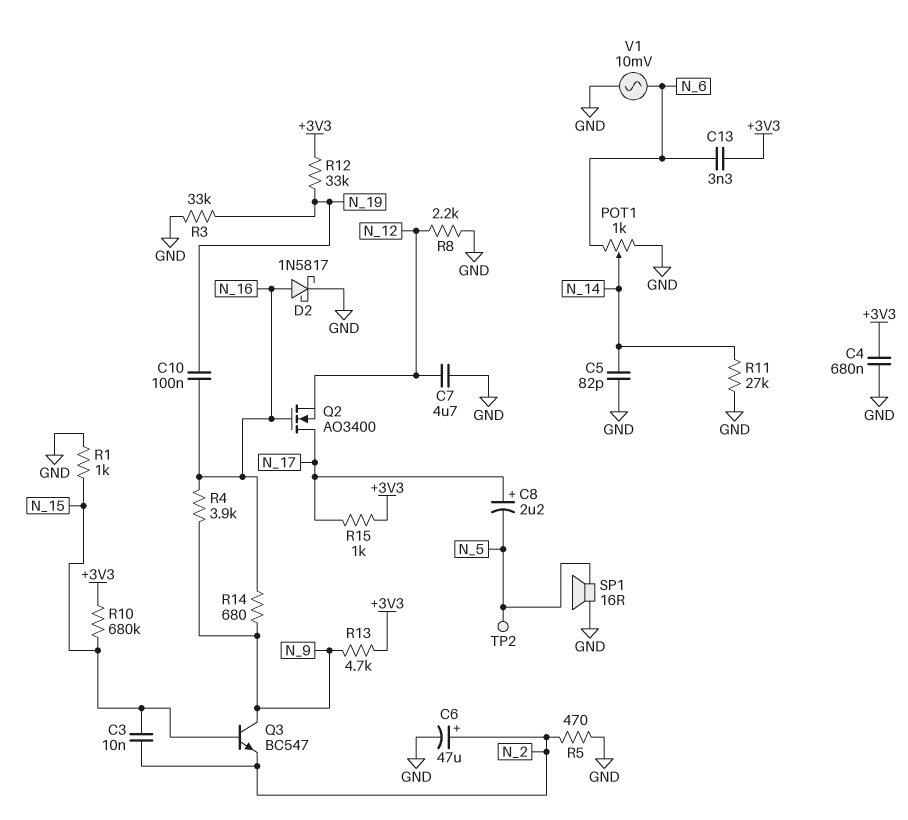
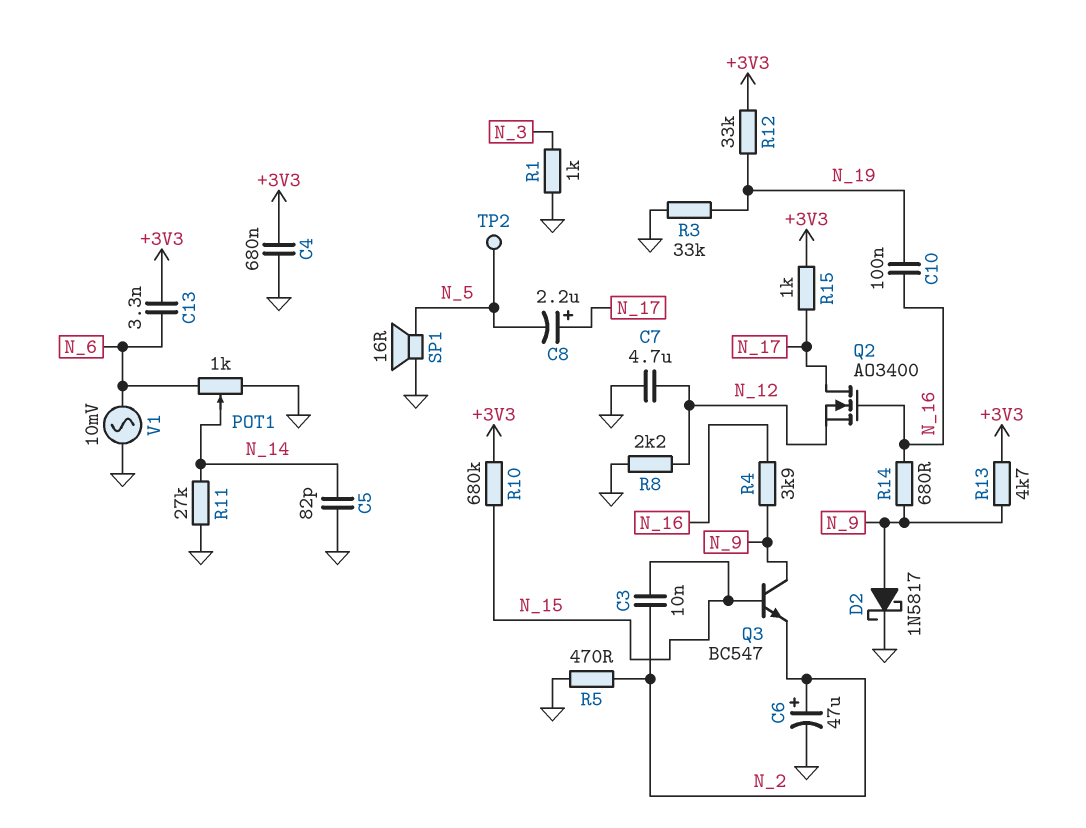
D2: schottky 1N5817 (A N_16, K GND) -> schottky 1N5817 (A N_9, K GND)
R1: 1k (GND, N_15) -> 1k (GND, N_3)

